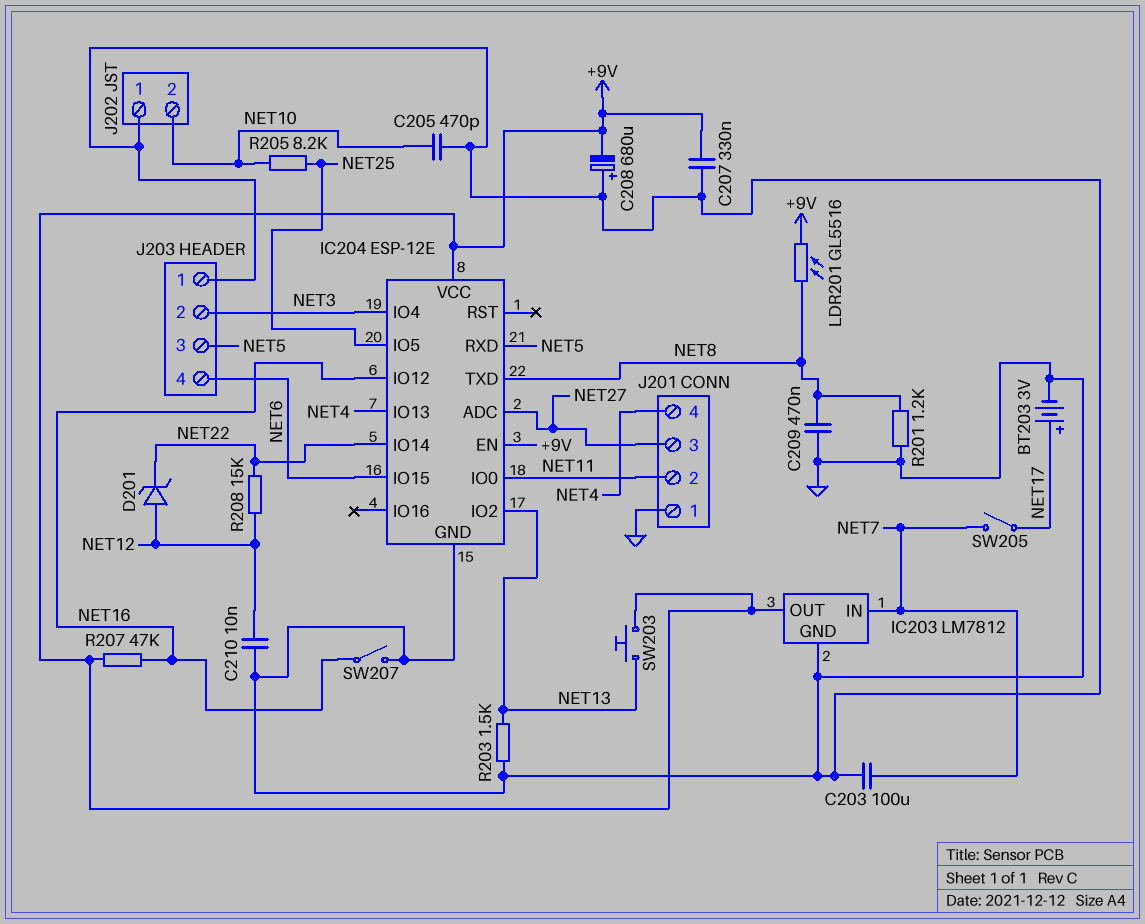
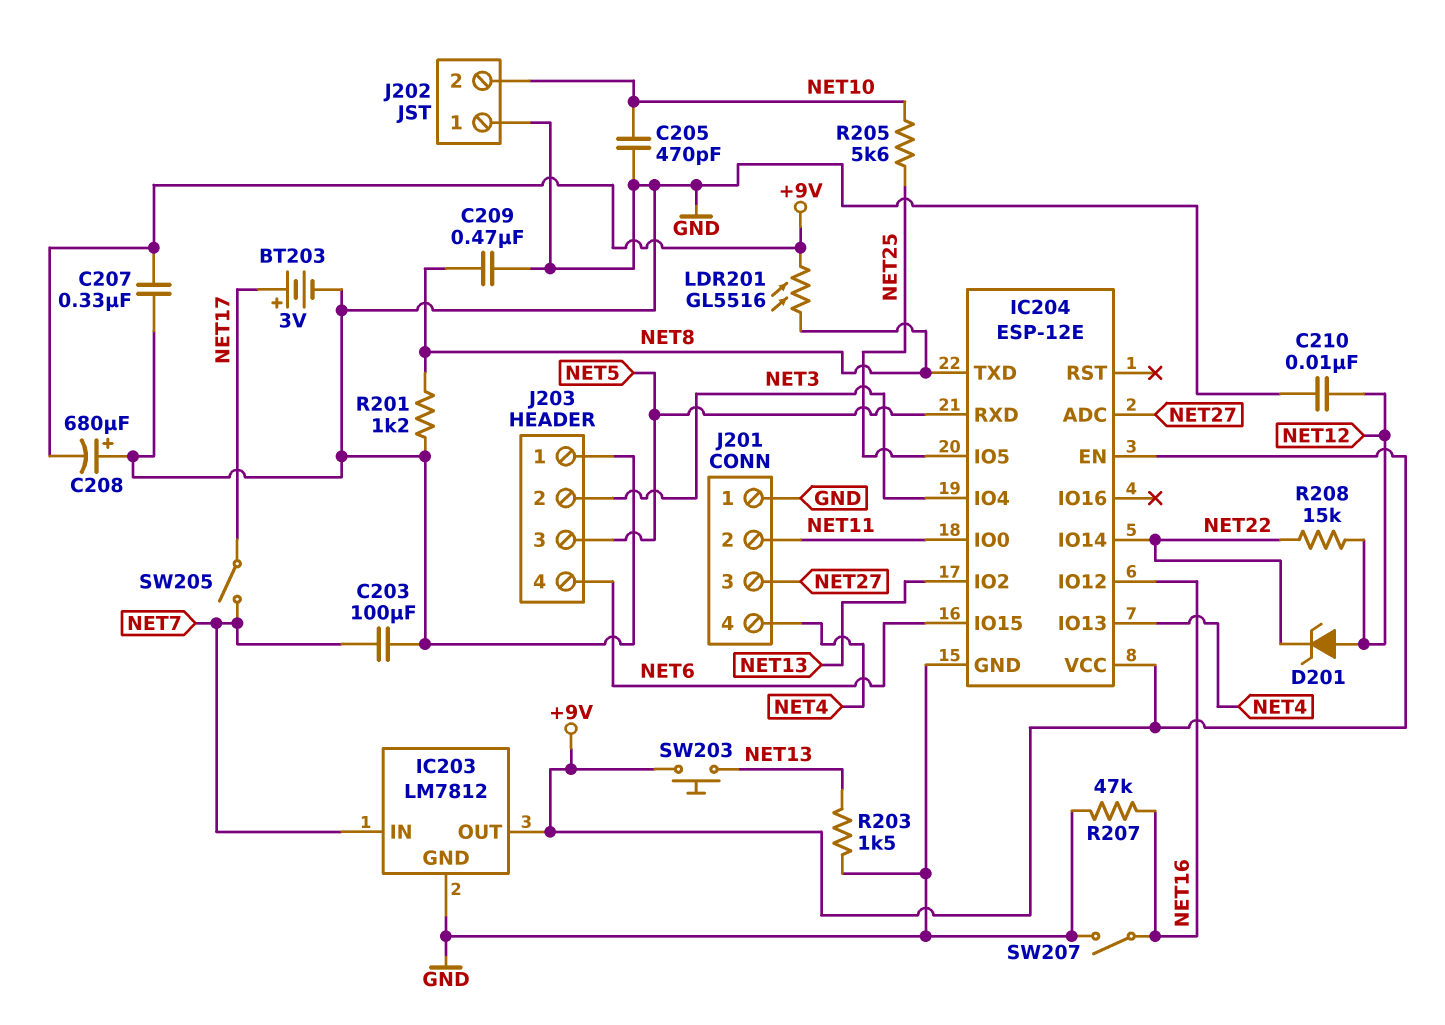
R205: 8.2k (NET10, NET25) -> 5.6k (NET10, NET25)
R207: 47k (+9V, NET16) -> 47k (GND, NET16)

